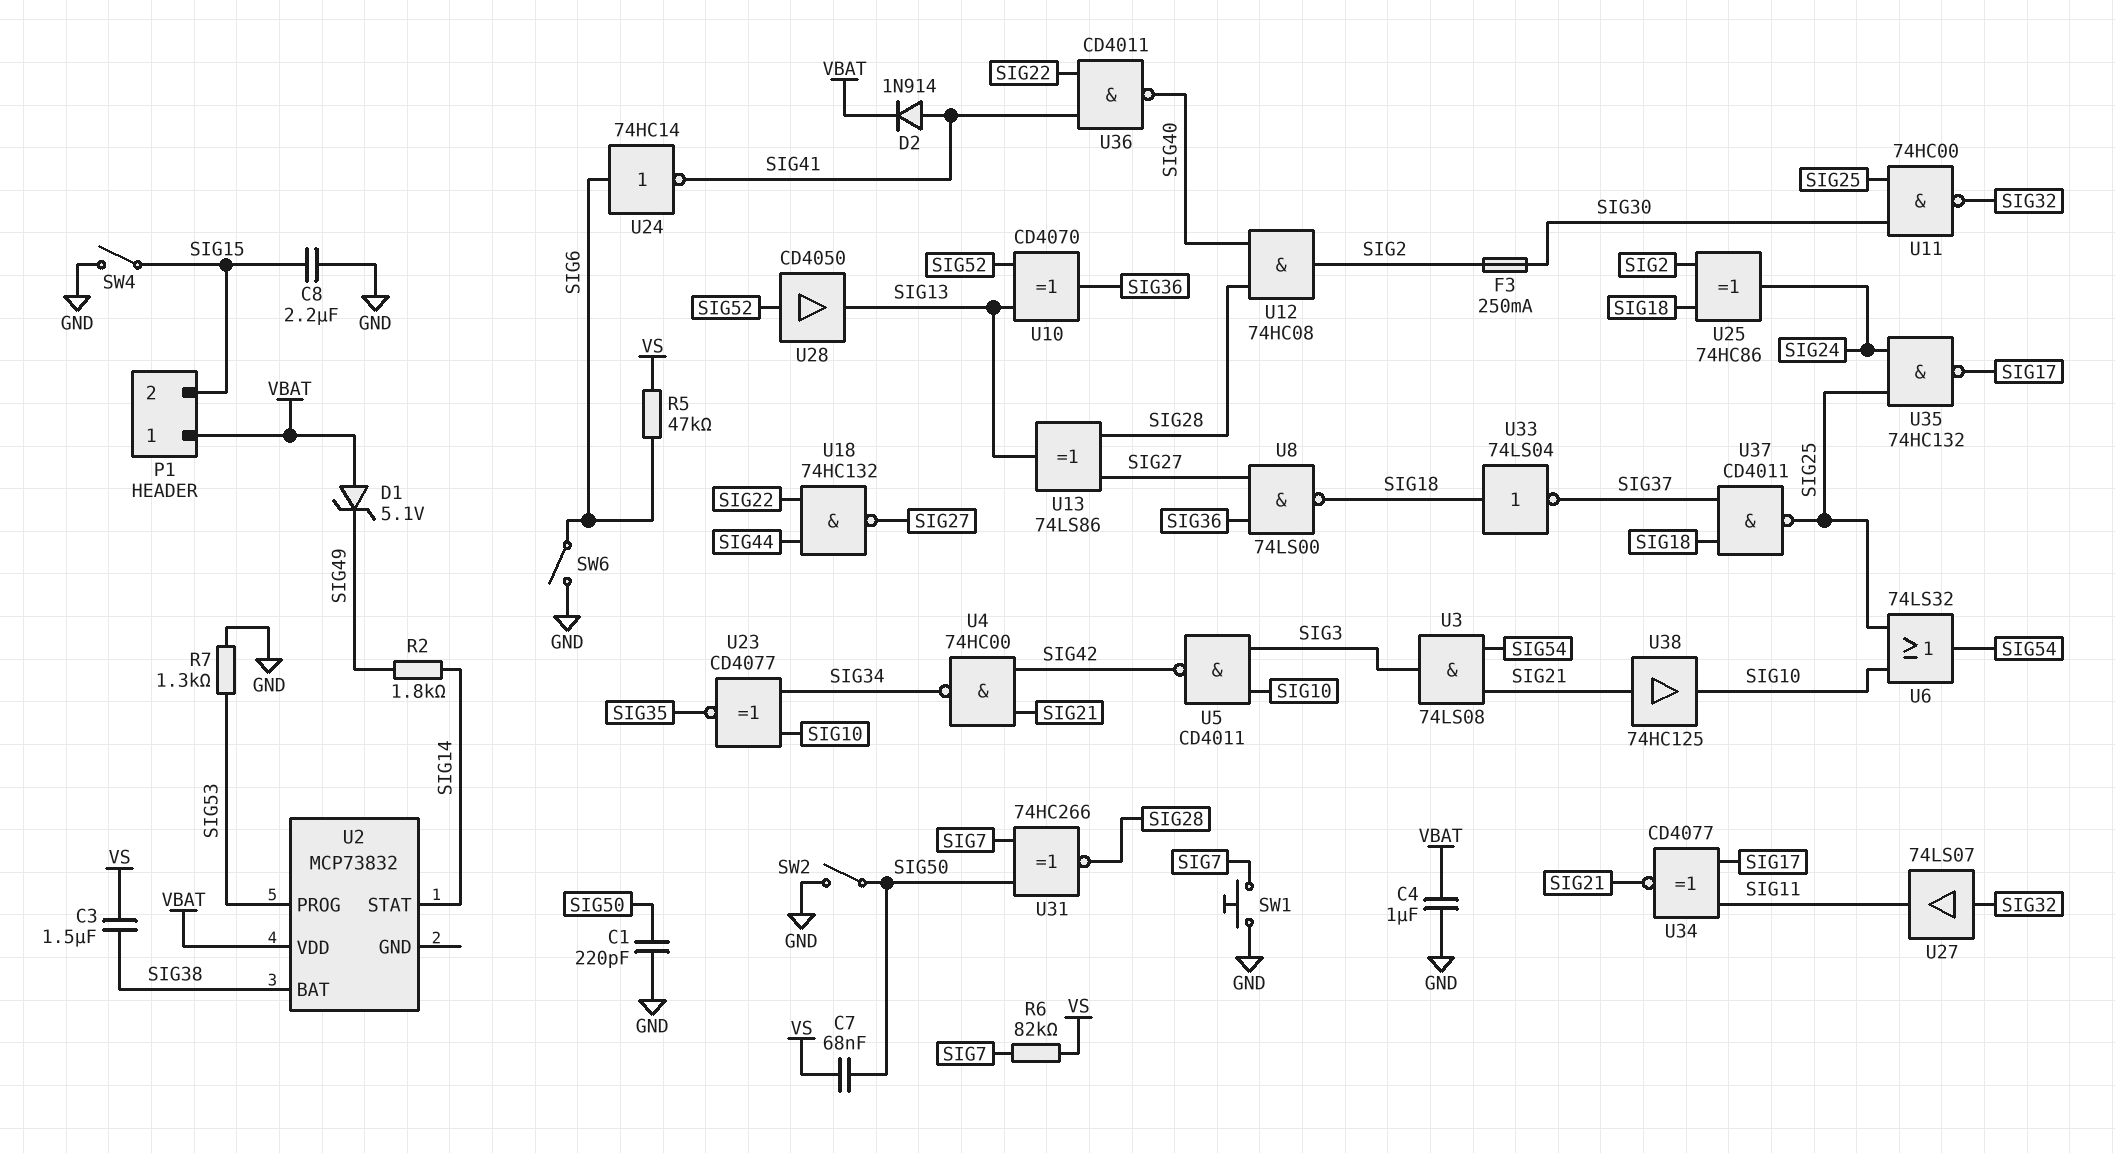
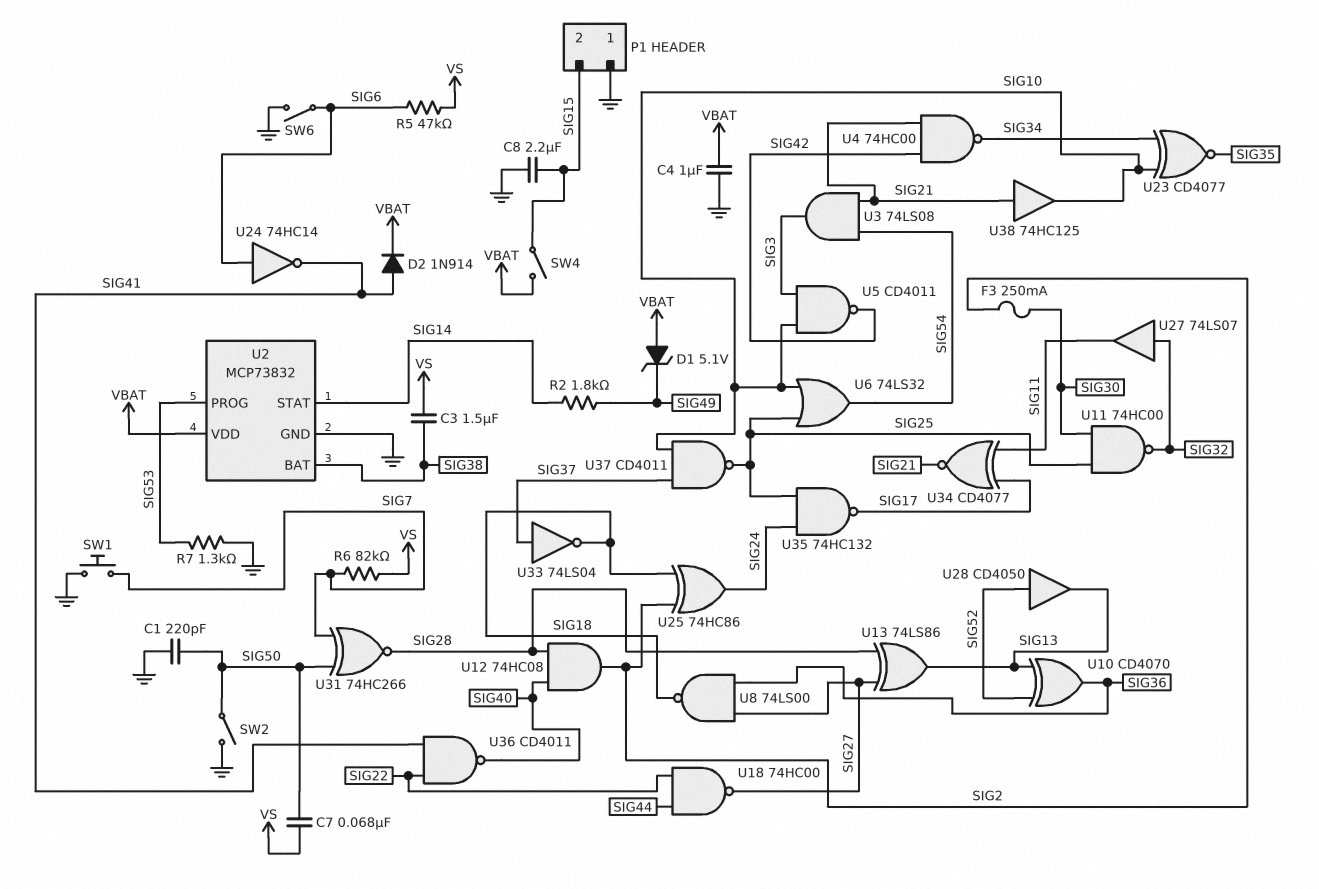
P1 pin 1: VBAT -> GND
SW4: switch (GND, SIG15) -> switch (SIG15, VBAT)
U2 pin GND: none -> GND
U18: NAND 74HC132 (in SIG22, in SIG44, out SIG27) -> NAND 74HC00 (in SIG22, in SIG44, out SIG27)
U33: NOT 74LS04 (in SIG18, out SIG37) -> NOT 74LS04 (in SIG37, out SIG18)
U37: NAND CD4011 (in SIG18, in SIG37, out SIG25) -> NAND CD4011 (in SIG10, in SIG37, out SIG25)

